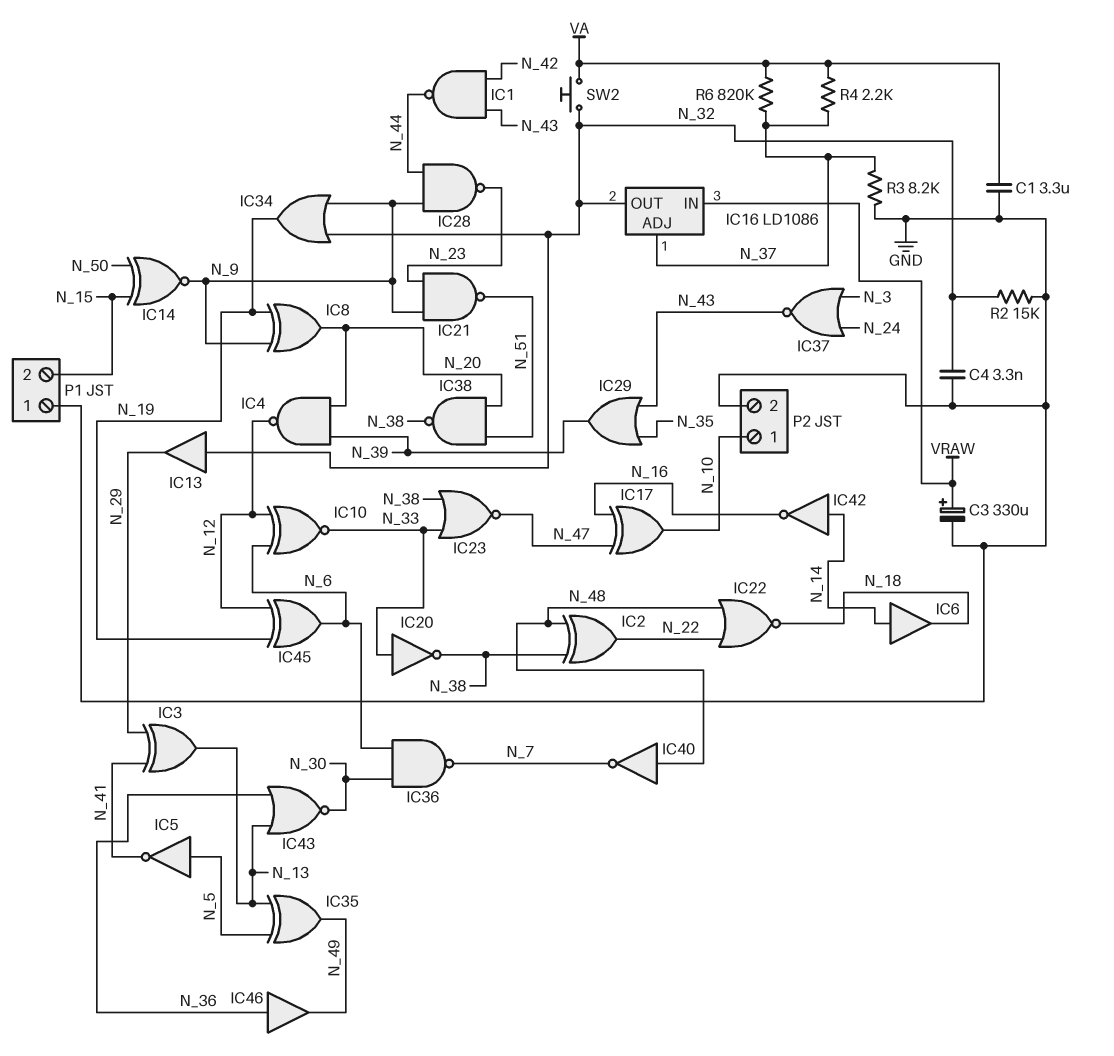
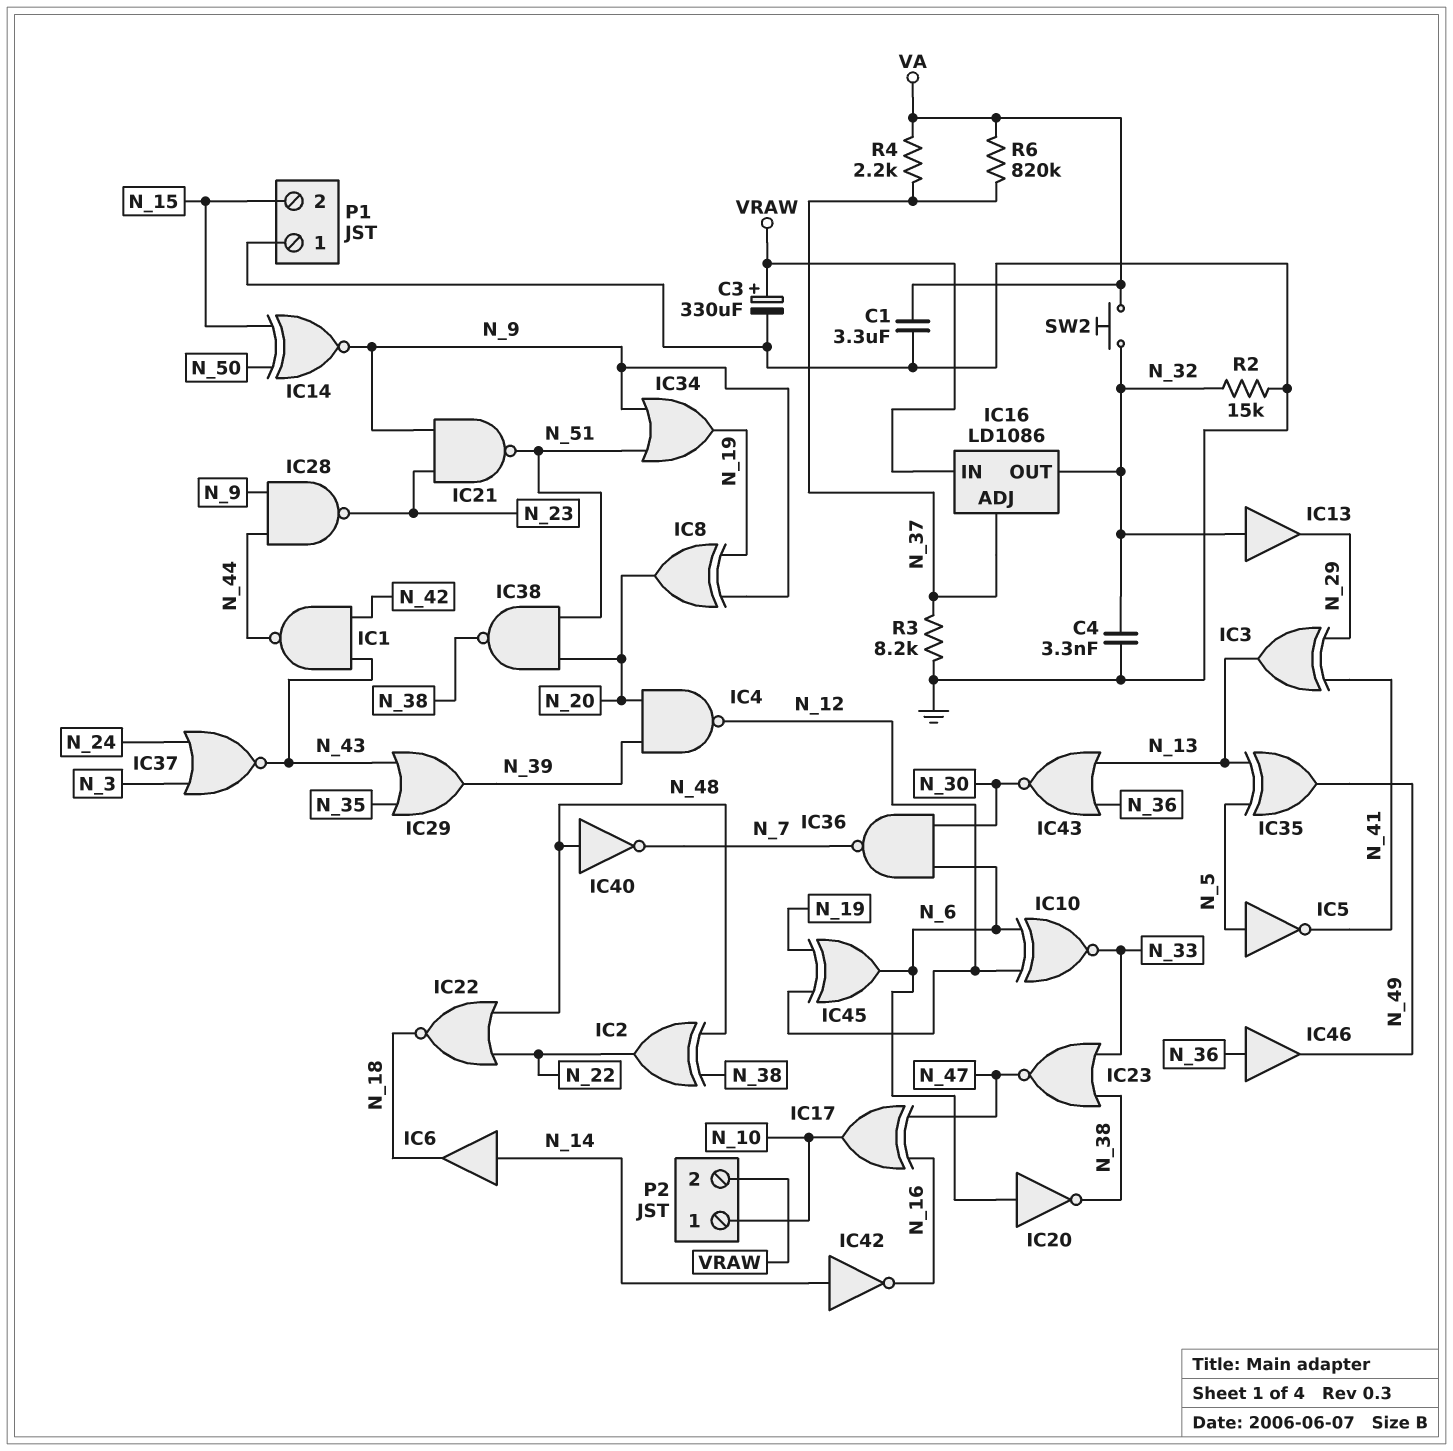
IC20: NOT (in N_33, out N_38) -> NOT (in N_6, out N_38)
IC34: OR (in N_9, in N_32, out N_19) -> OR (in N_9, in N_51, out N_19)
P2 pin 2: GND -> VRAW

